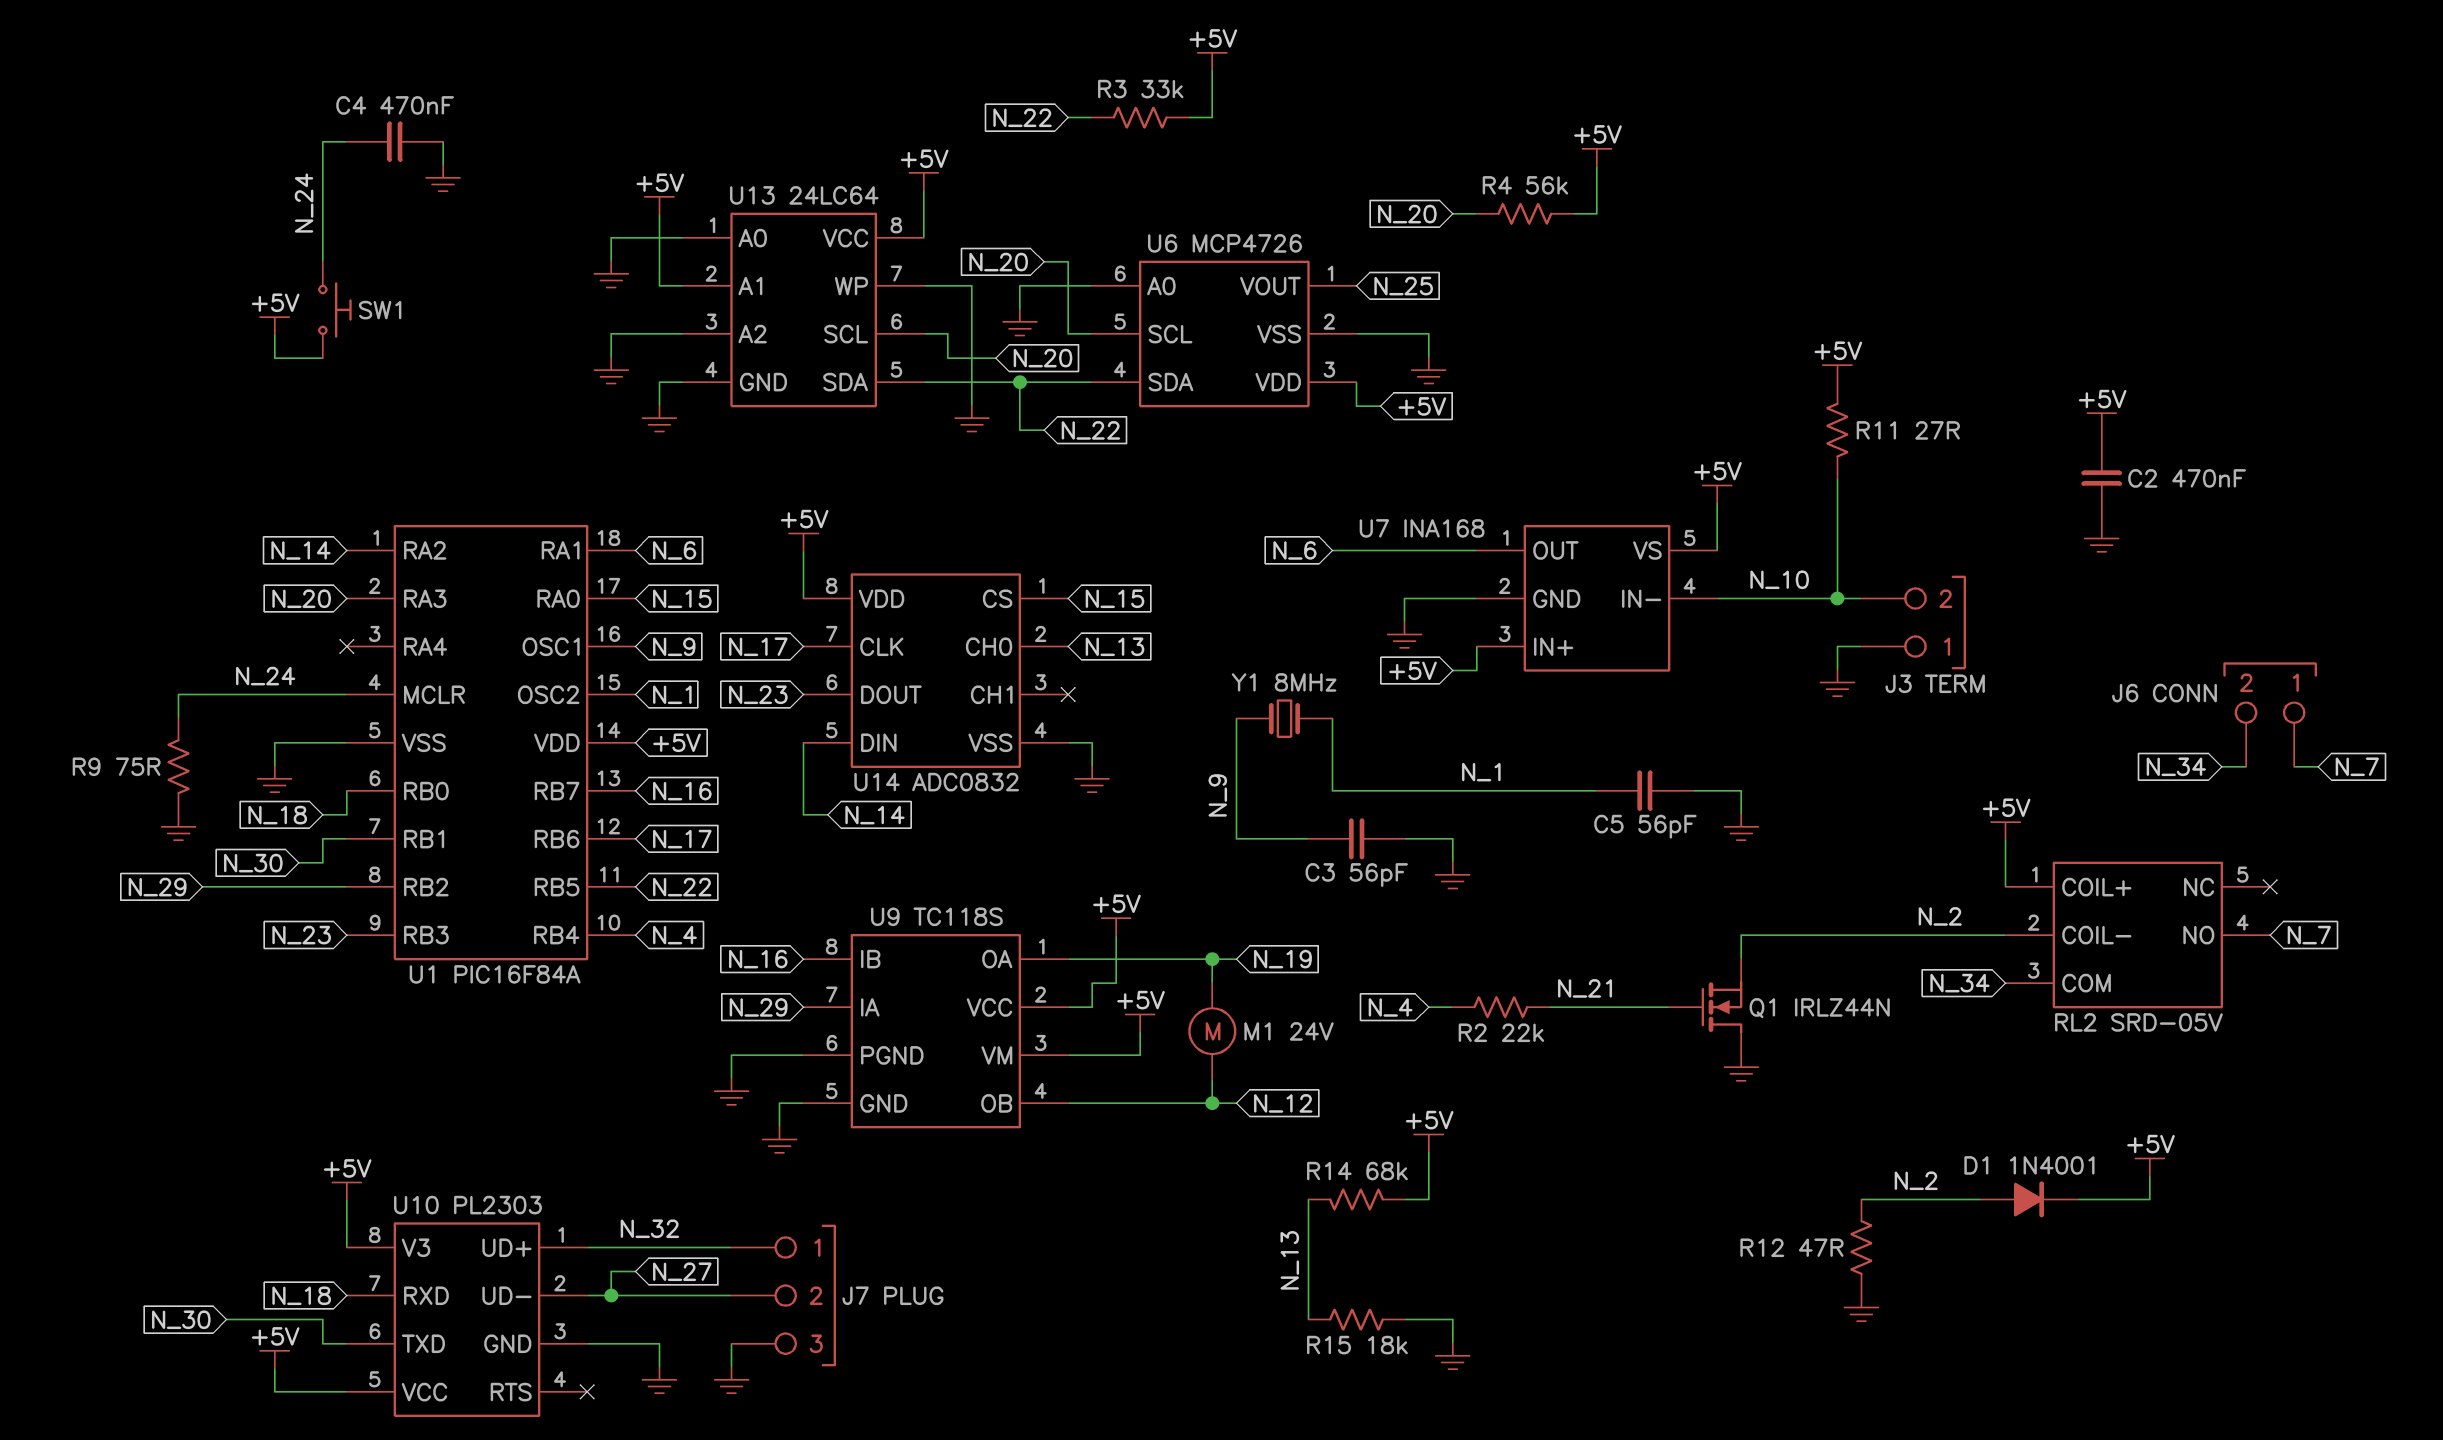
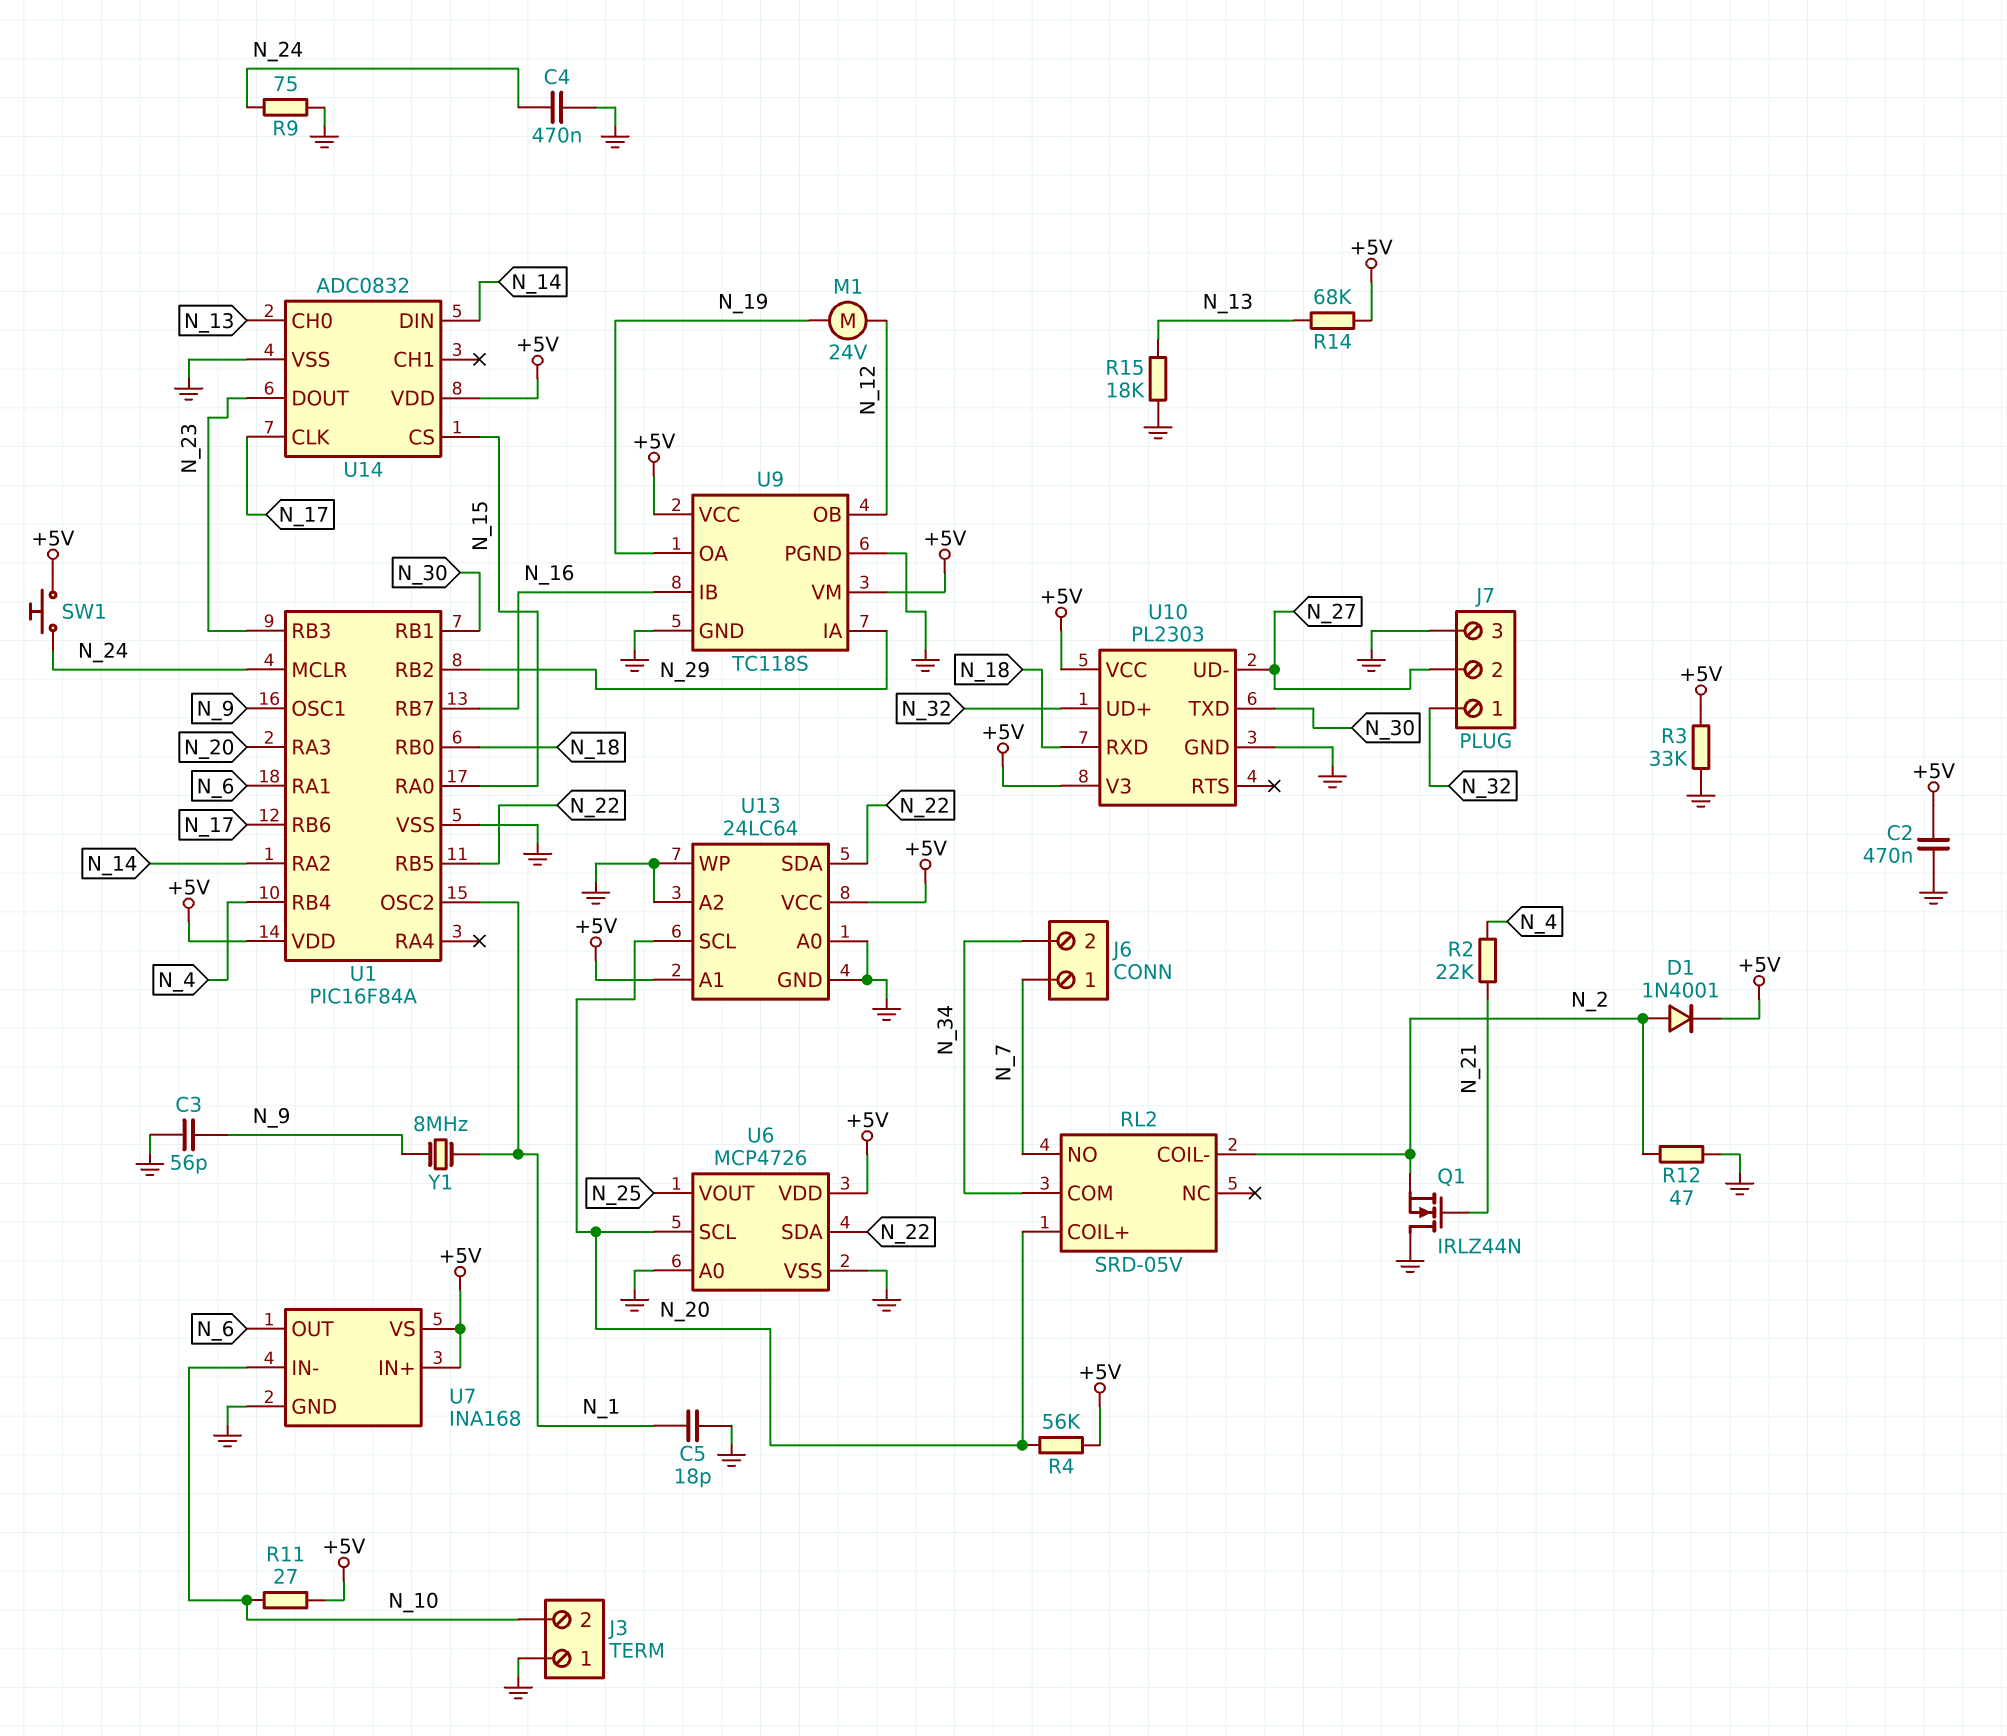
C5: 56pF (GND, N_1) -> 18pF (GND, N_1)
R3: 33k (+5V, N_22) -> 33k (+5V, GND)
RL2 pin COIL+: +5V -> N_20

